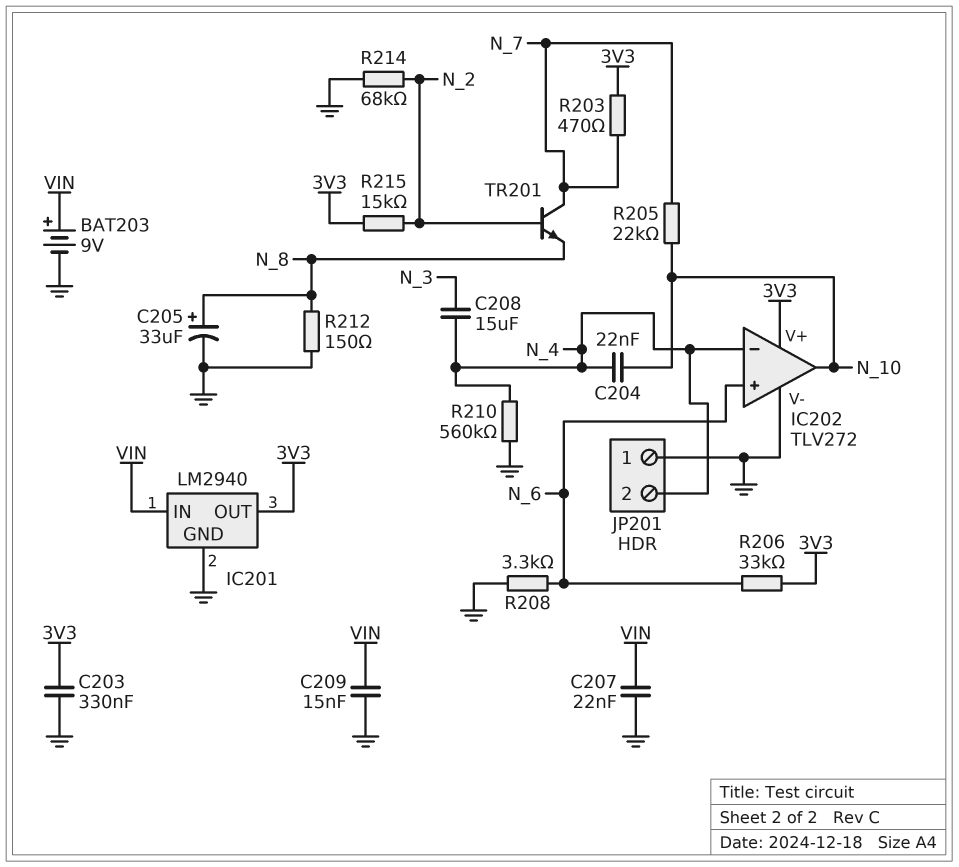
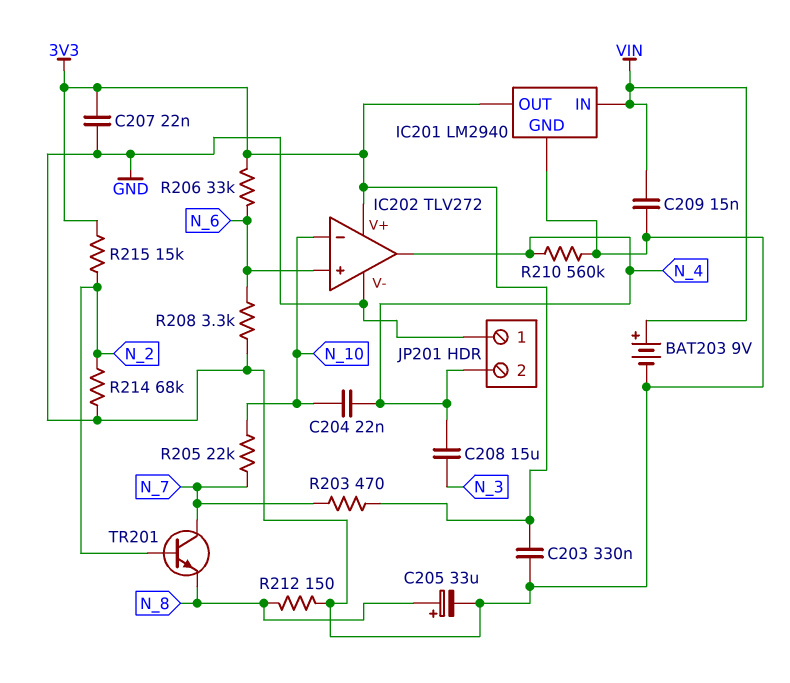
C207: 22nF (GND, VIN) -> 22nF (3V3, GND)
IC202 pin in-: N_4 -> N_10
IC202 pin out: N_10 -> N_4

